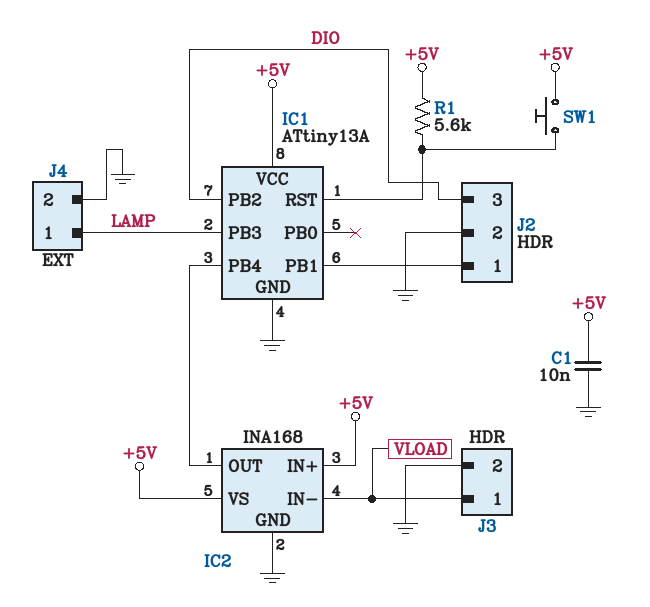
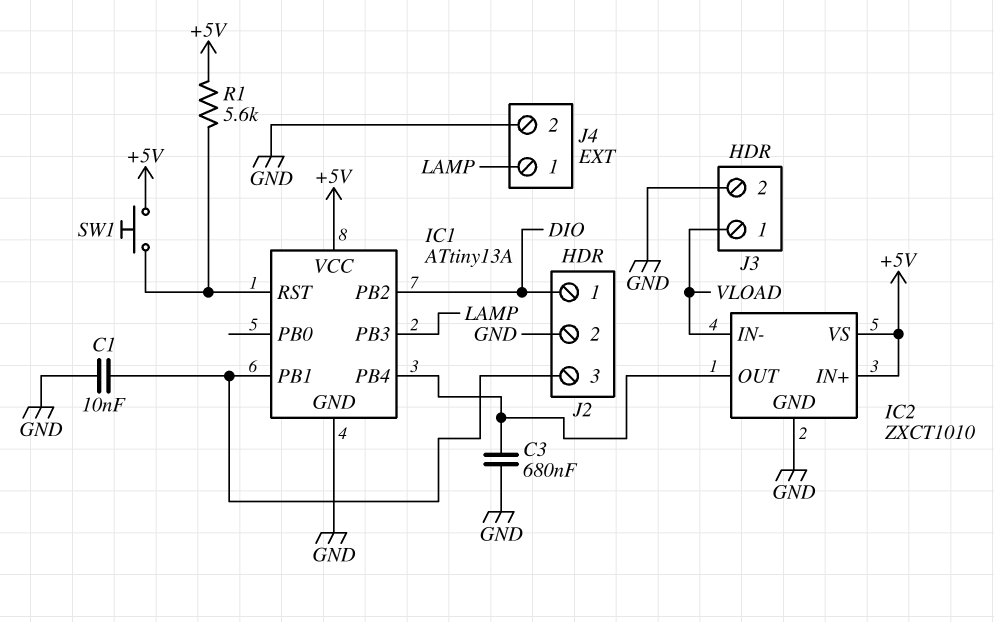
C1: 10nF (+5V, GND) -> 10nF (GND, IC1/PB1)
C3: none -> 680nF (GND, IC1/PB4)
IC2: INA168 -> ZXCT1010
J2 pin 1: IC1/PB1 -> DIO
J2 pin 3: DIO -> IC1/PB1

